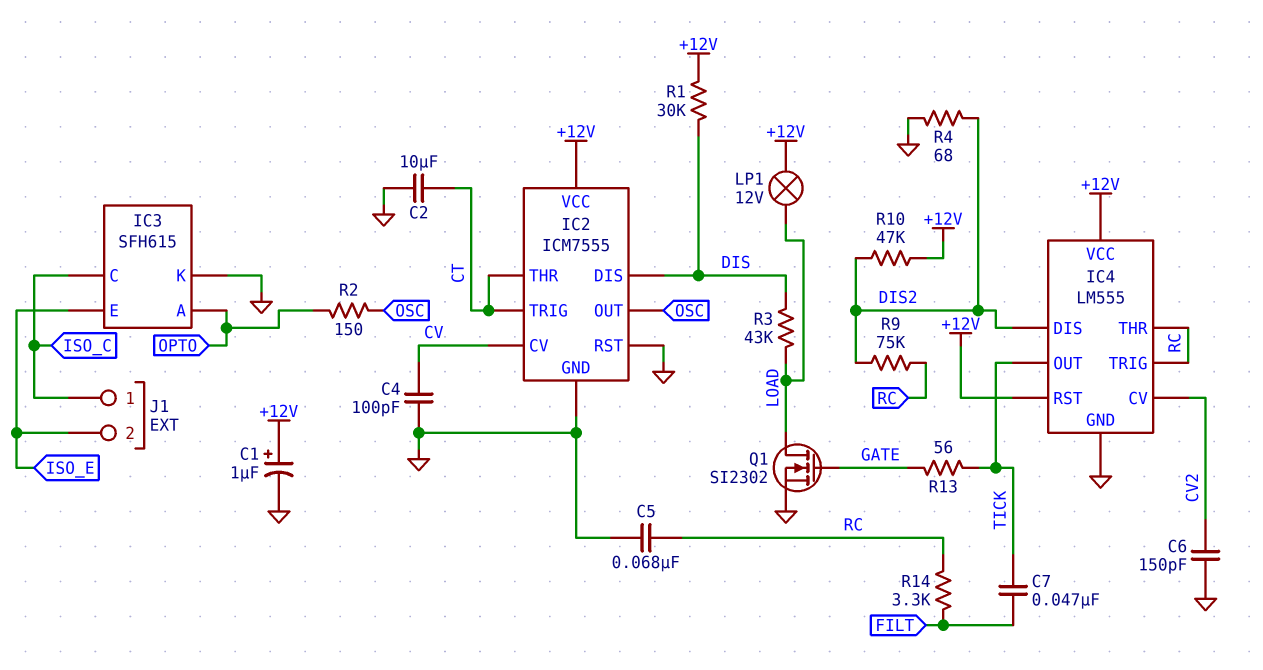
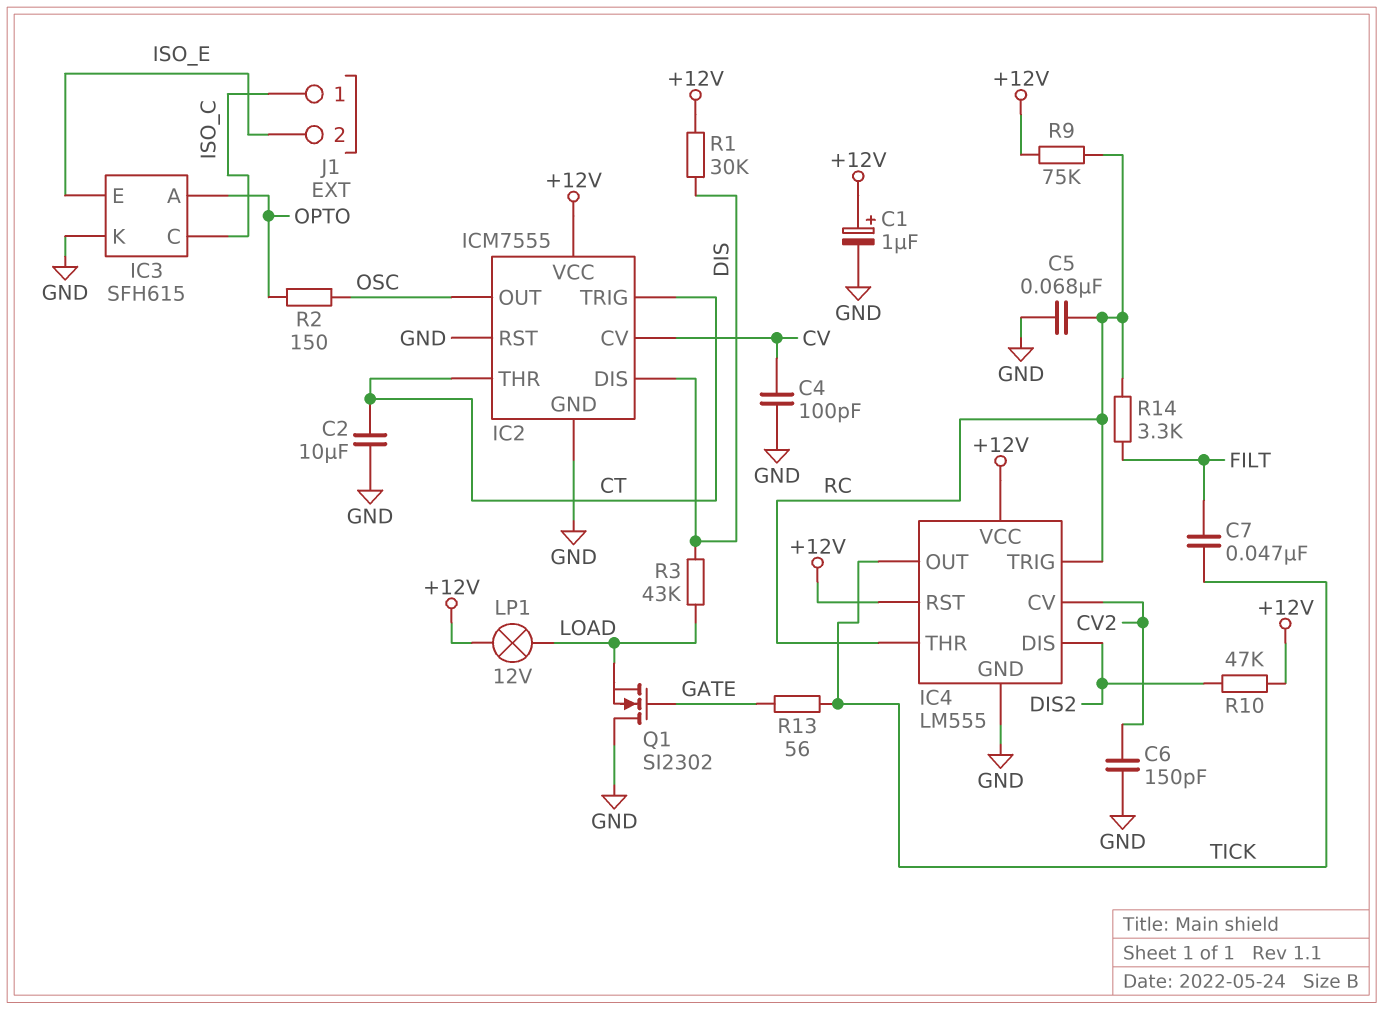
Q1: NMOS SI2302 (G GATE, D LOAD, S GND) -> NMOS SI2302 (G GATE, D GND, S LOAD)
R4: 68 (DIS2, GND) -> none
R9: 75k (DIS2, RC) -> 75k (+12V, RC)

